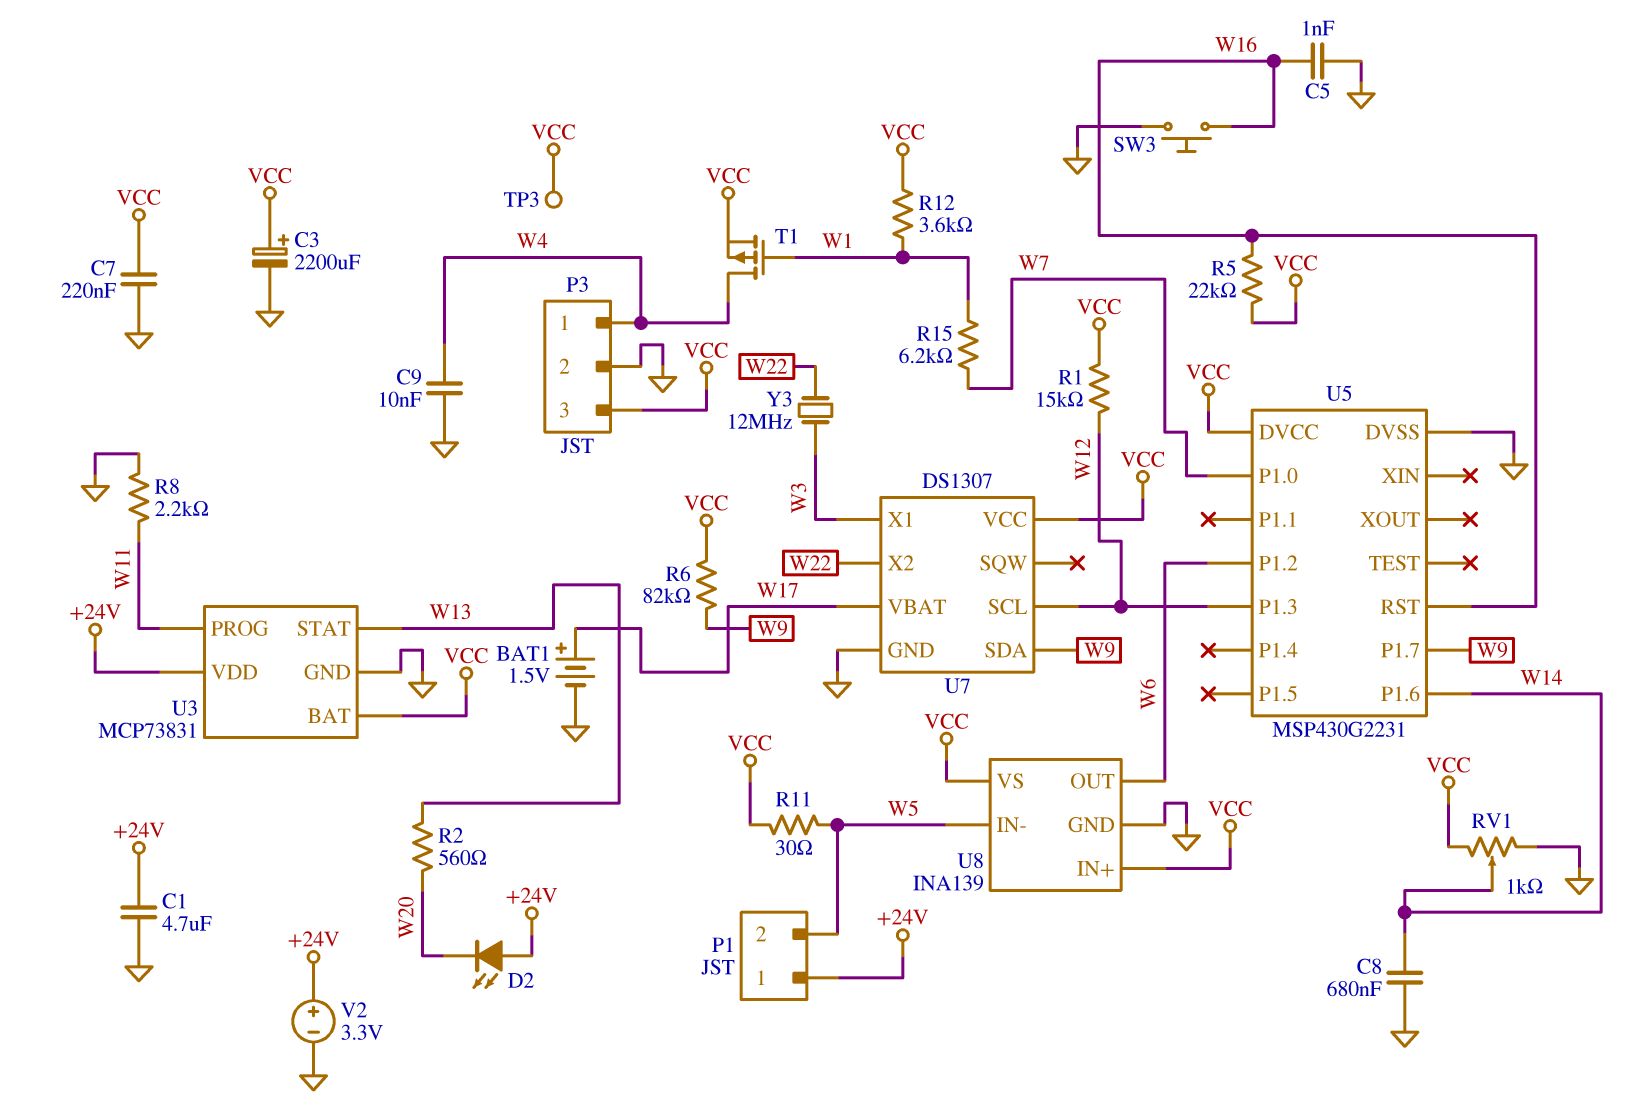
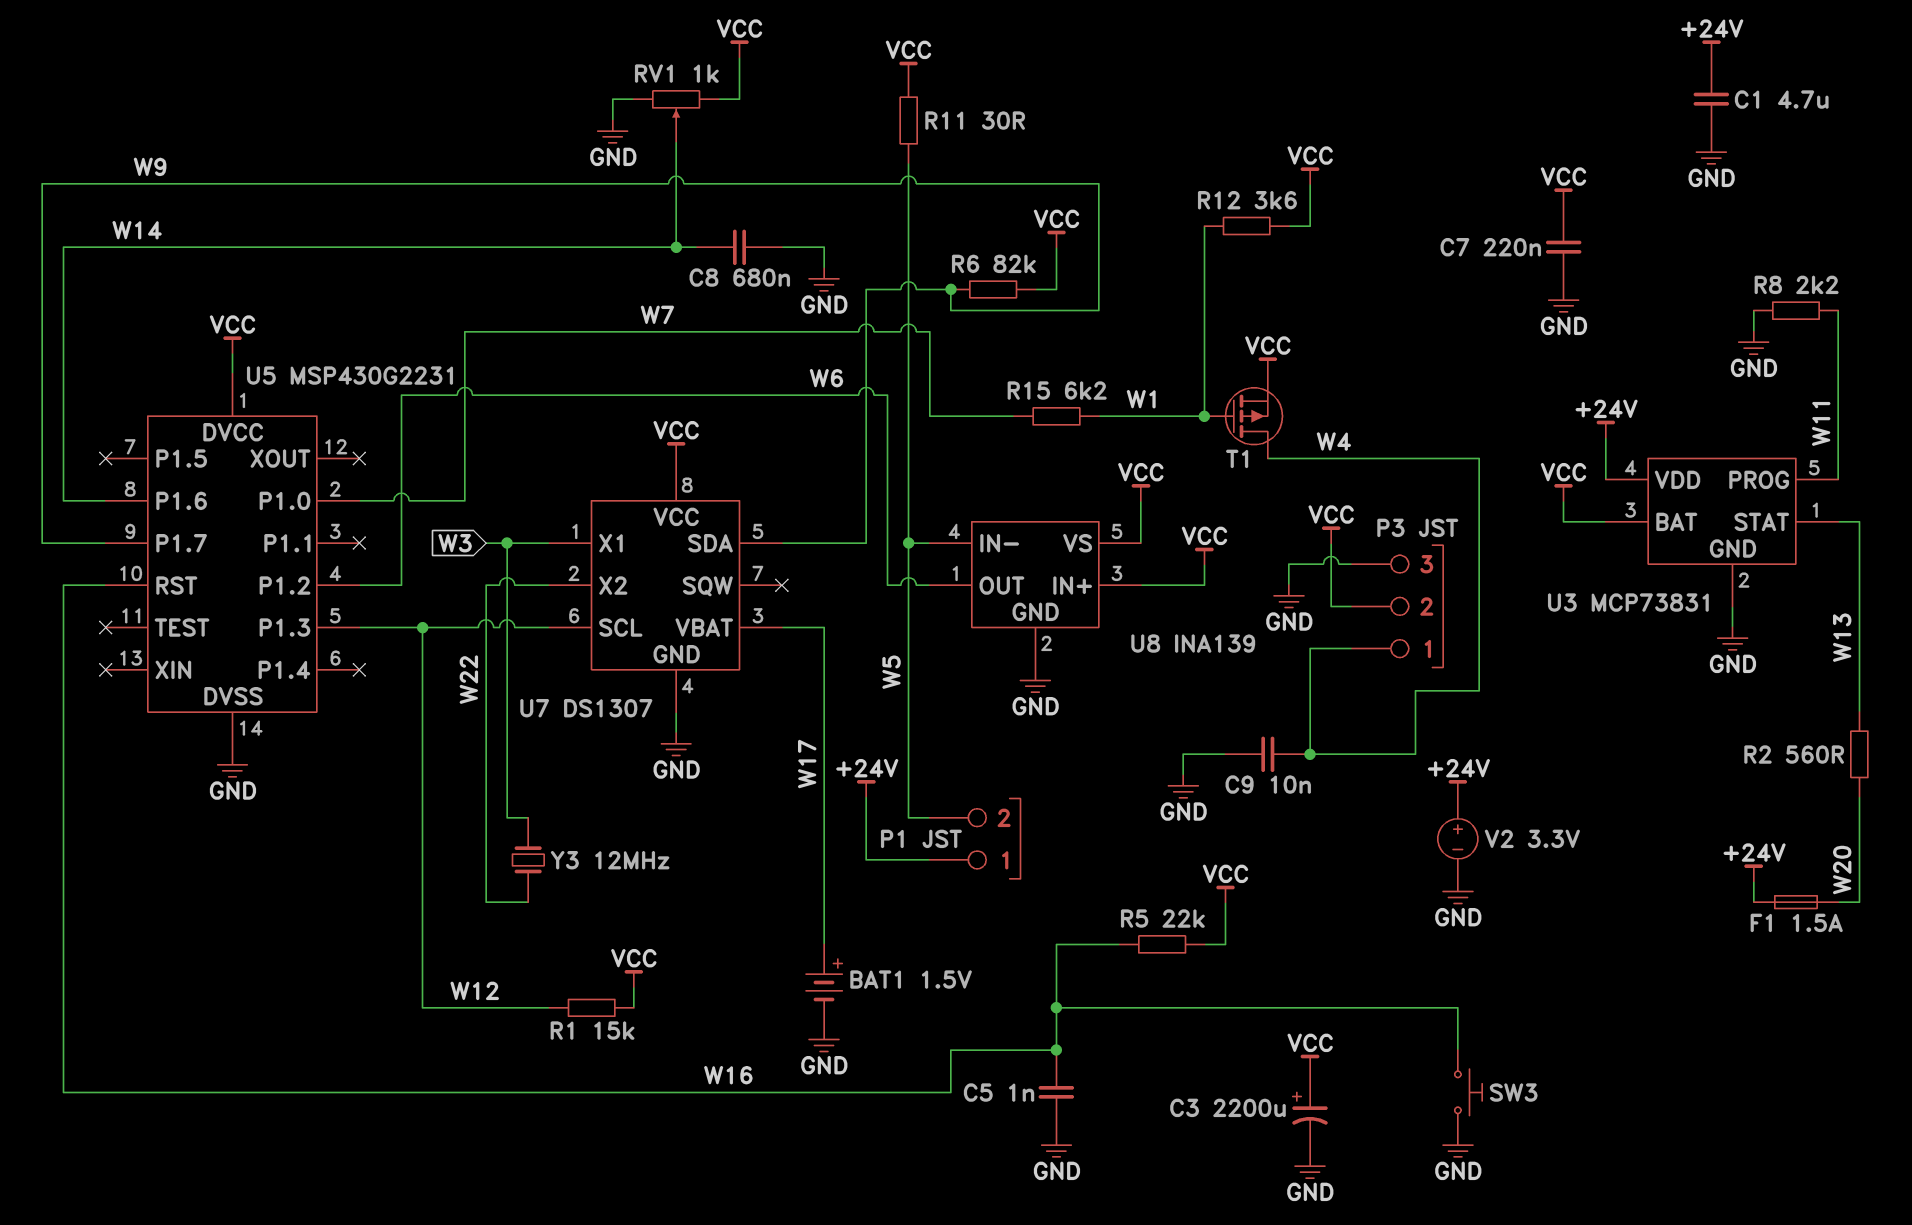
D2: LED (A +24V, K W20) -> none
F1: none -> 1.5A (+24V, W20)
P3 pin 2: GND -> VCC
P3 pin 3: VCC -> GND
TP3: test point (VCC) -> none

